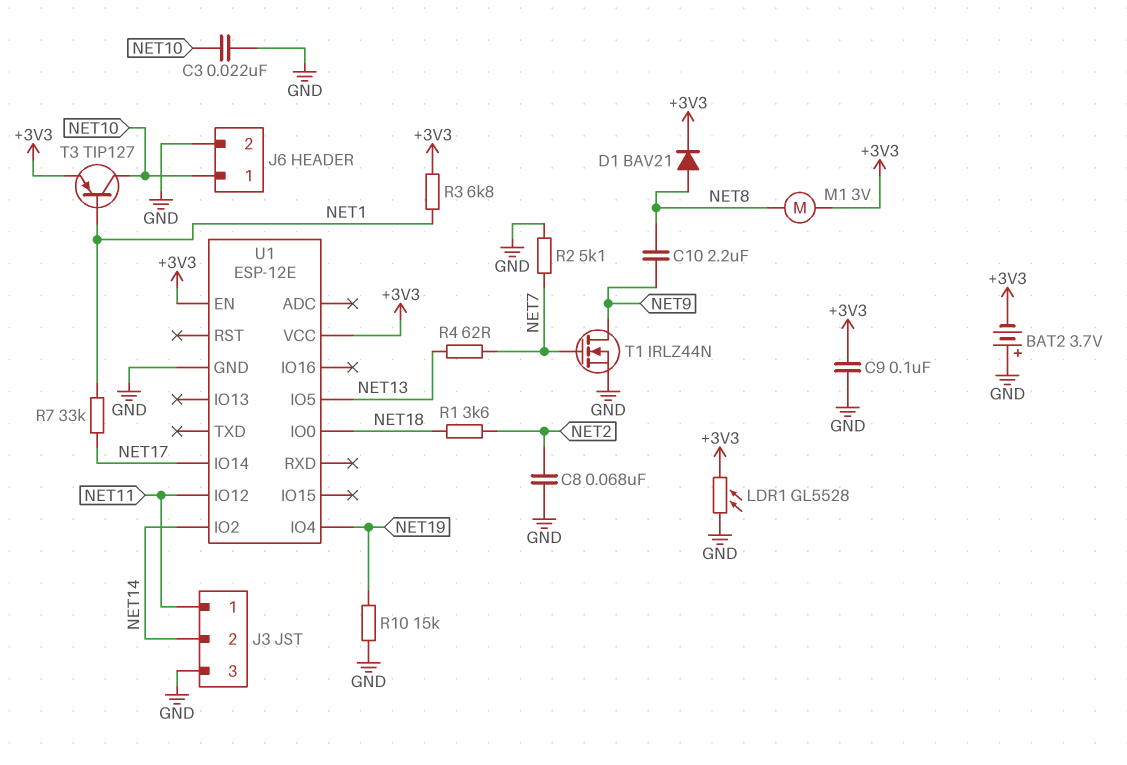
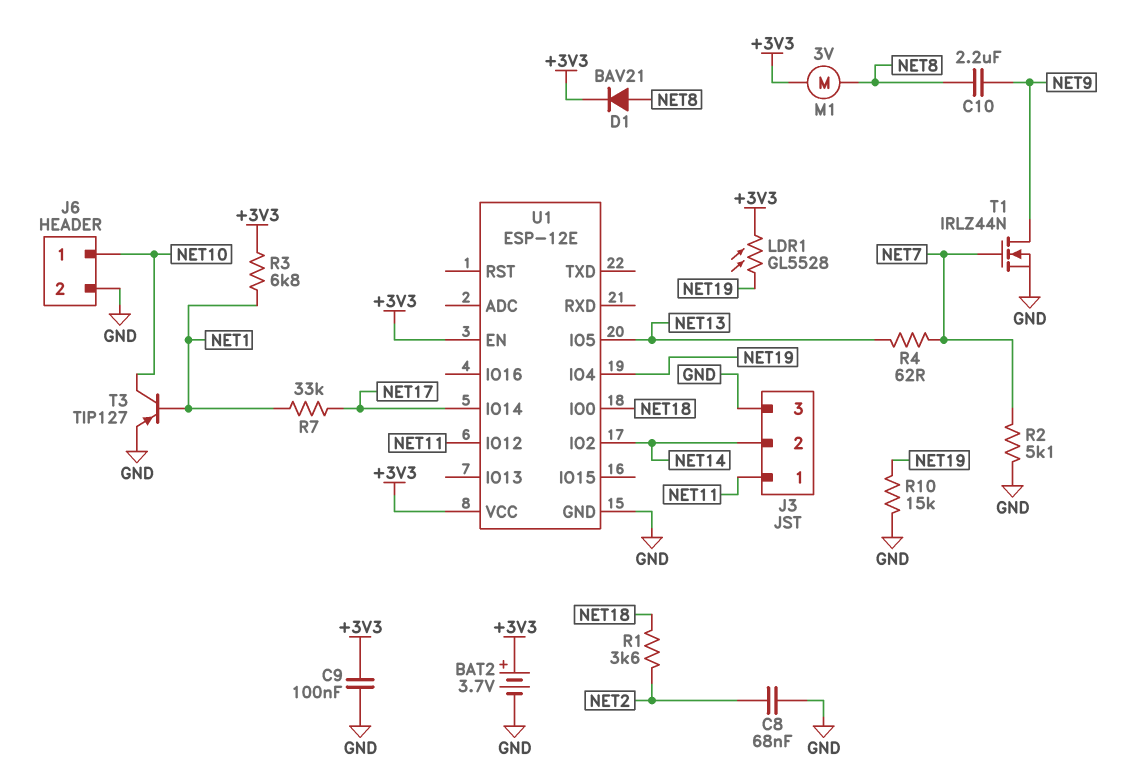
BAT2: 3.7V (plus GND, minus +3V3) -> 3.7V (plus +3V3, minus GND)
C3: 22nF (GND, NET10) -> none
LDR1: GL5528 (+3V3, GND) -> GL5528 (+3V3, NET19)
T3: PNP TIP127 (B NET1, C NET10, E +3V3) -> PNP TIP127 (B NET1, C NET10, E GND)

